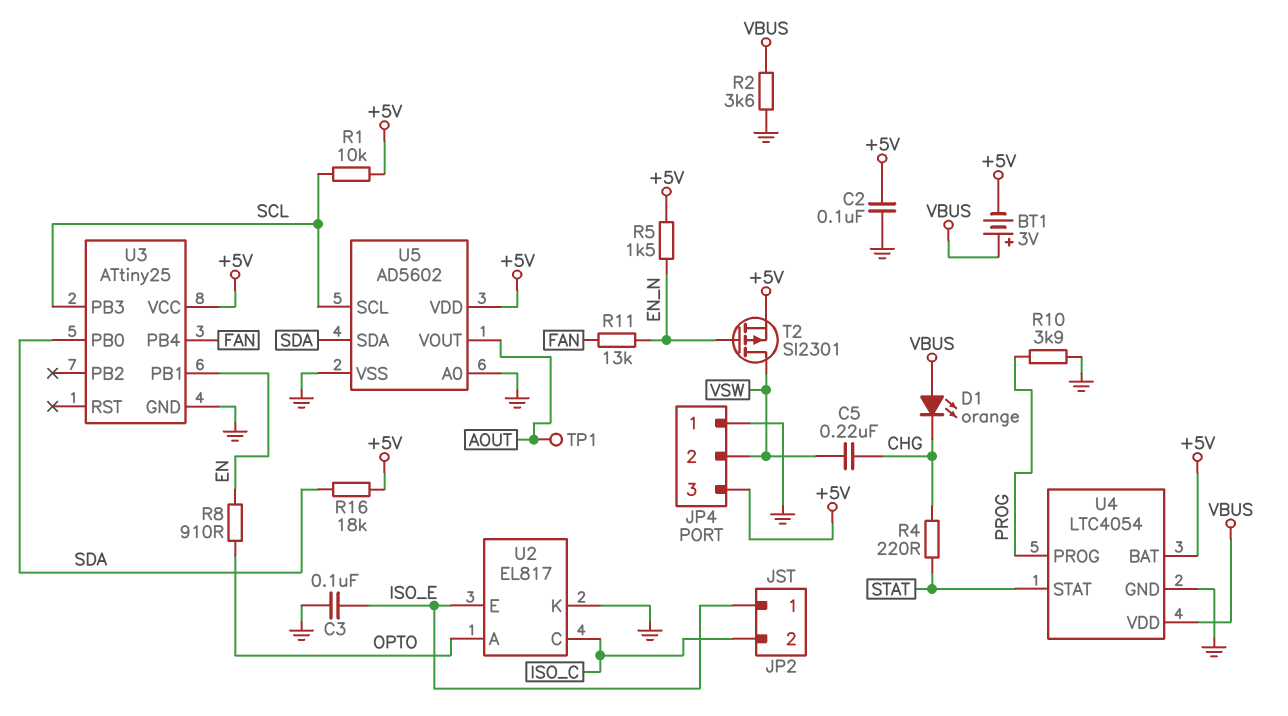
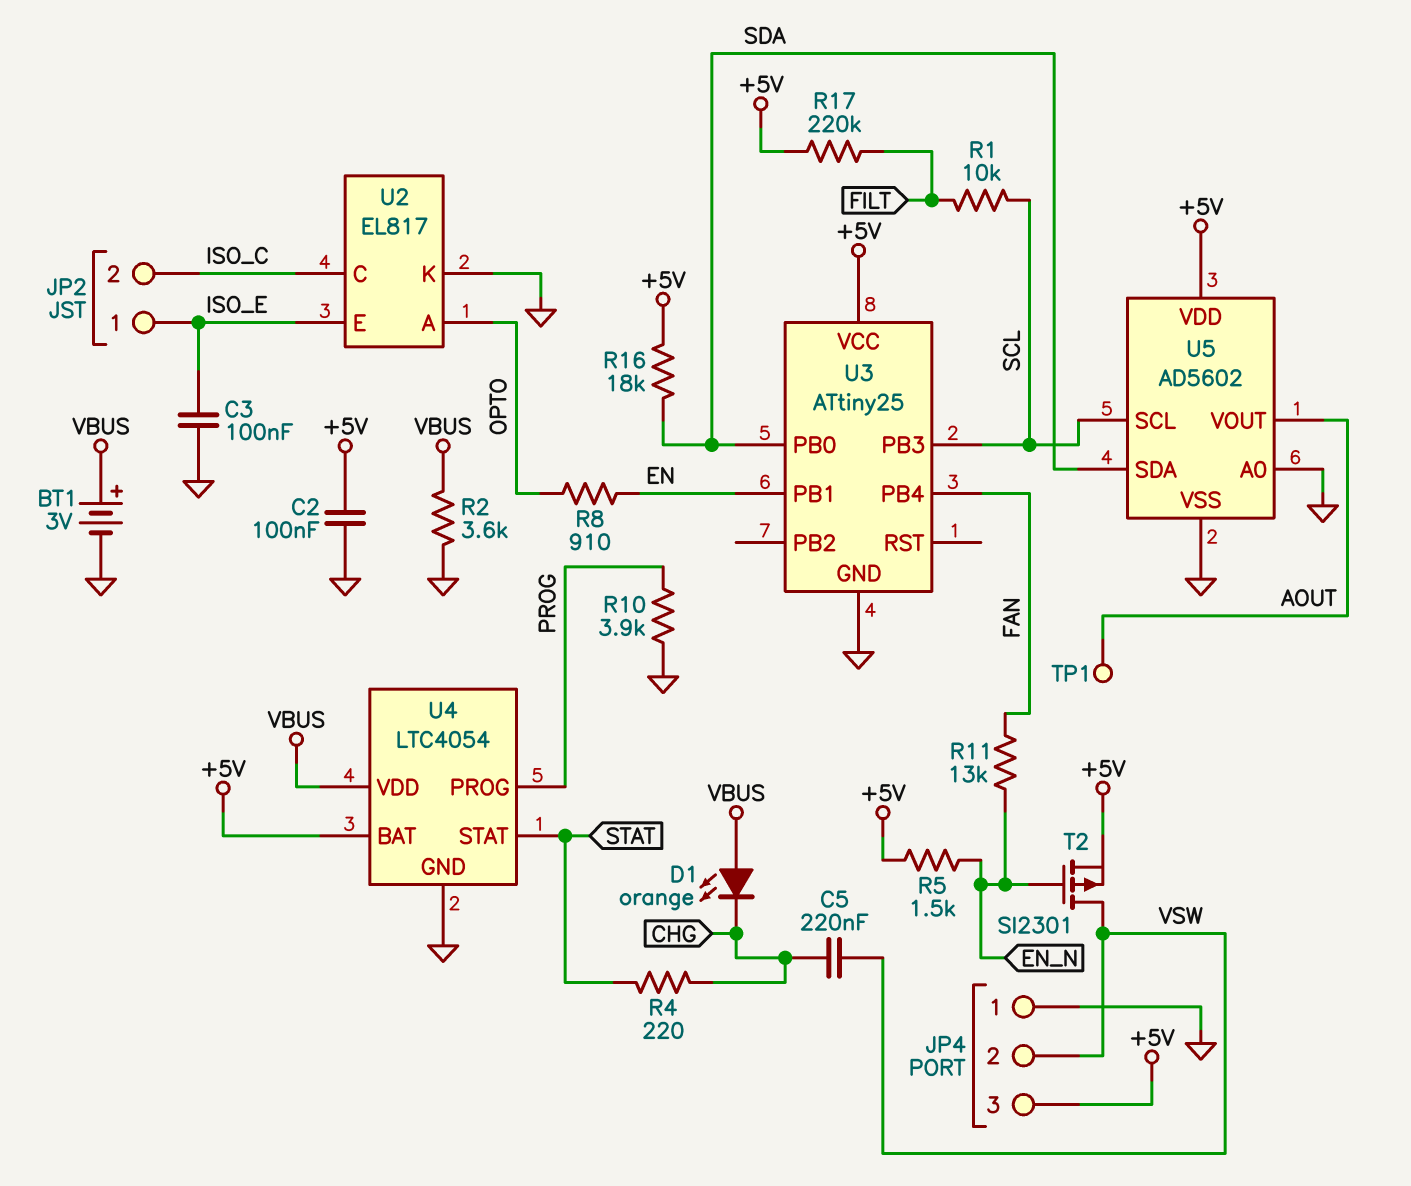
BT1: 3V (plus VBUS, minus +5V) -> 3V (plus VBUS, minus GND)
R1: 10k (+5V, SCL) -> 10k (FILT, SCL)
R17: none -> 220k (+5V, FILT)

